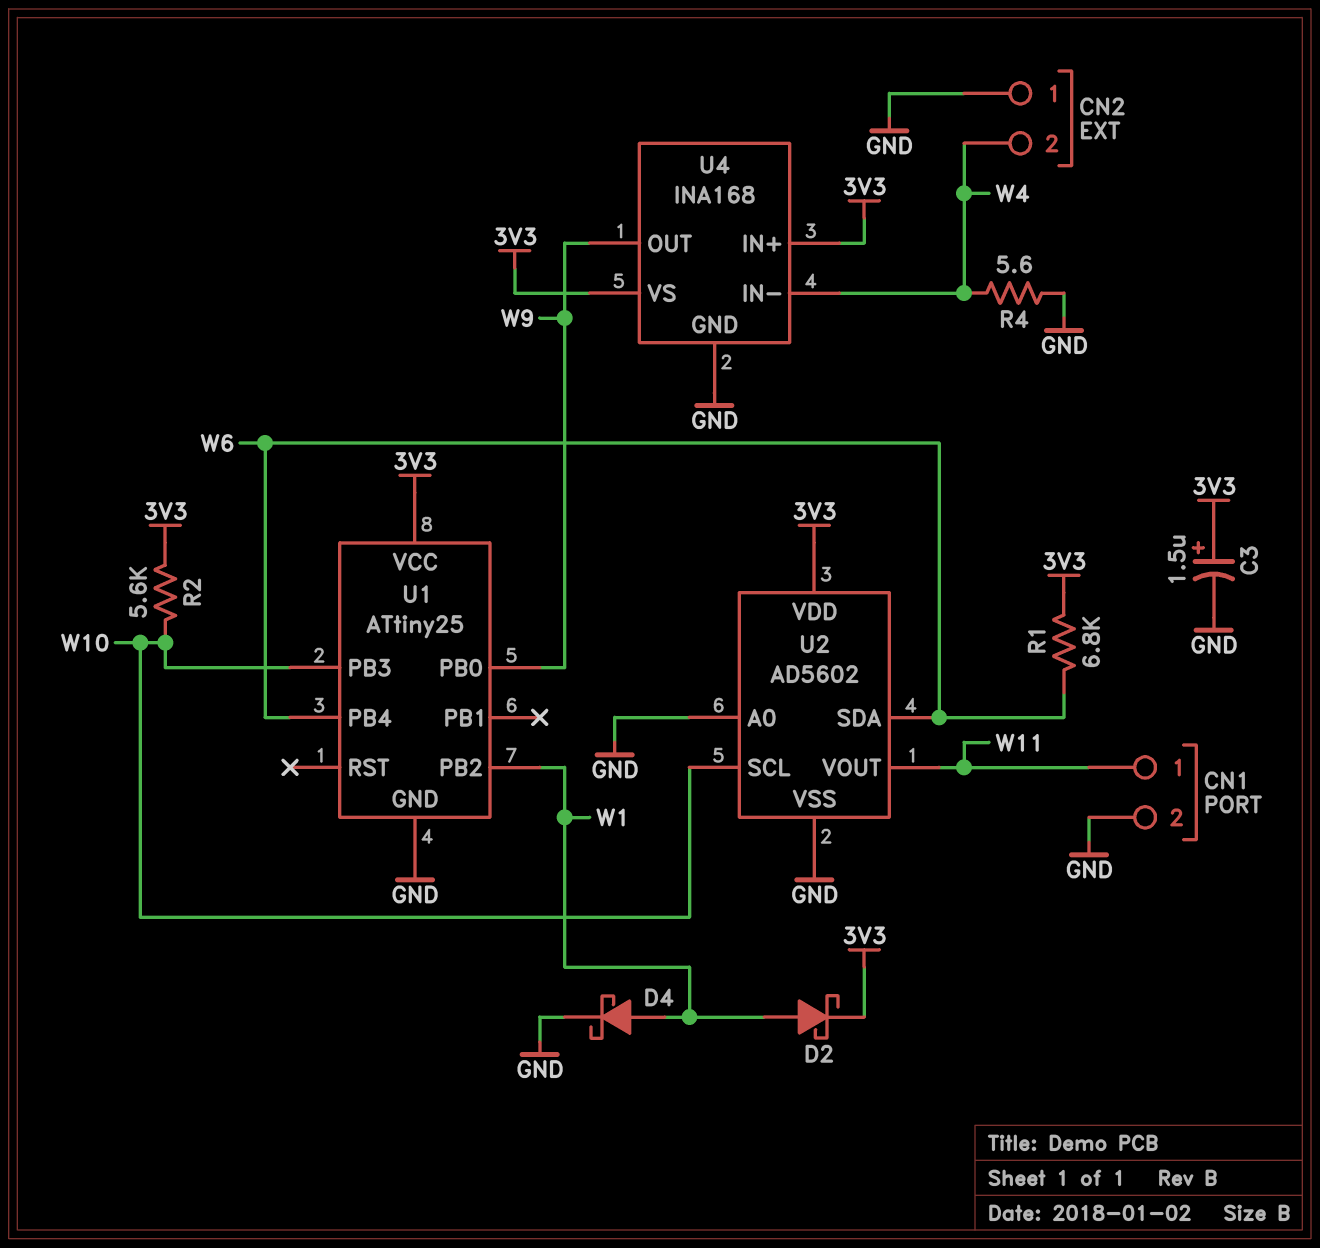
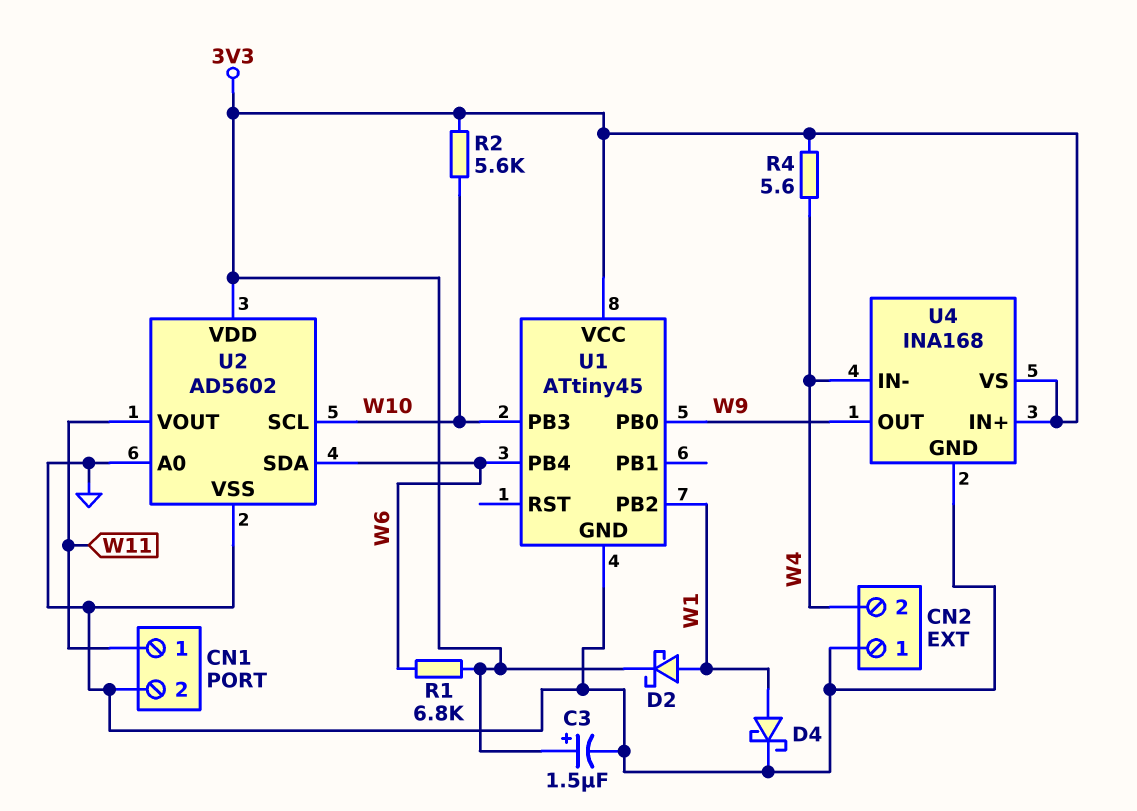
R4: 5.6 (GND, W4) -> 5.6 (3V3, W4)
U1: ATtiny25 -> ATtiny45

